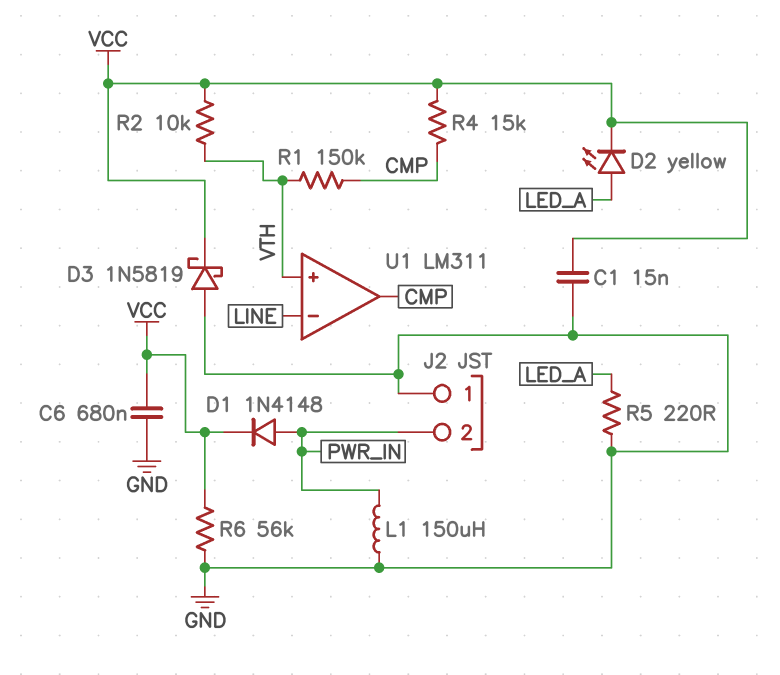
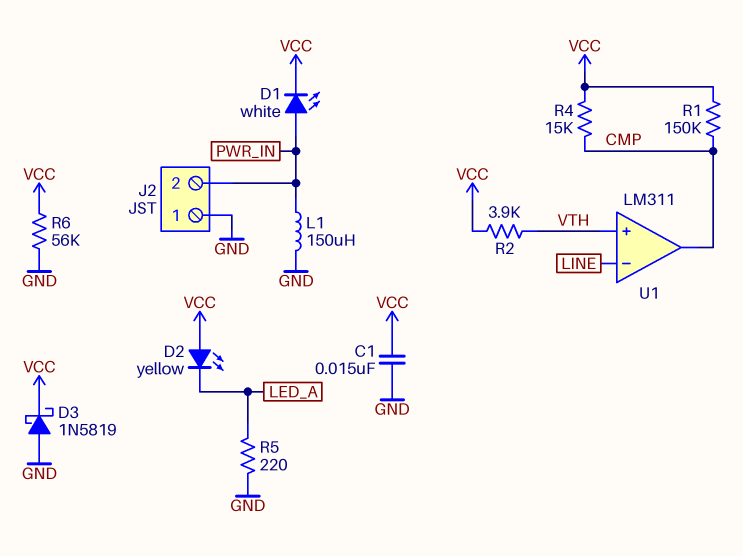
C6: 680nF (GND, VCC) -> none
D1: diode 1N4148 (A PWR_IN, K VCC) -> LED white (A PWR_IN, K VCC)
D2: LED yellow (A LED_A, K VCC) -> LED yellow (A VCC, K LED_A)
R1: 150k (CMP, VTH) -> 150k (CMP, VCC)
R2: 10k (VCC, VTH) -> 3.9k (VCC, VTH)

